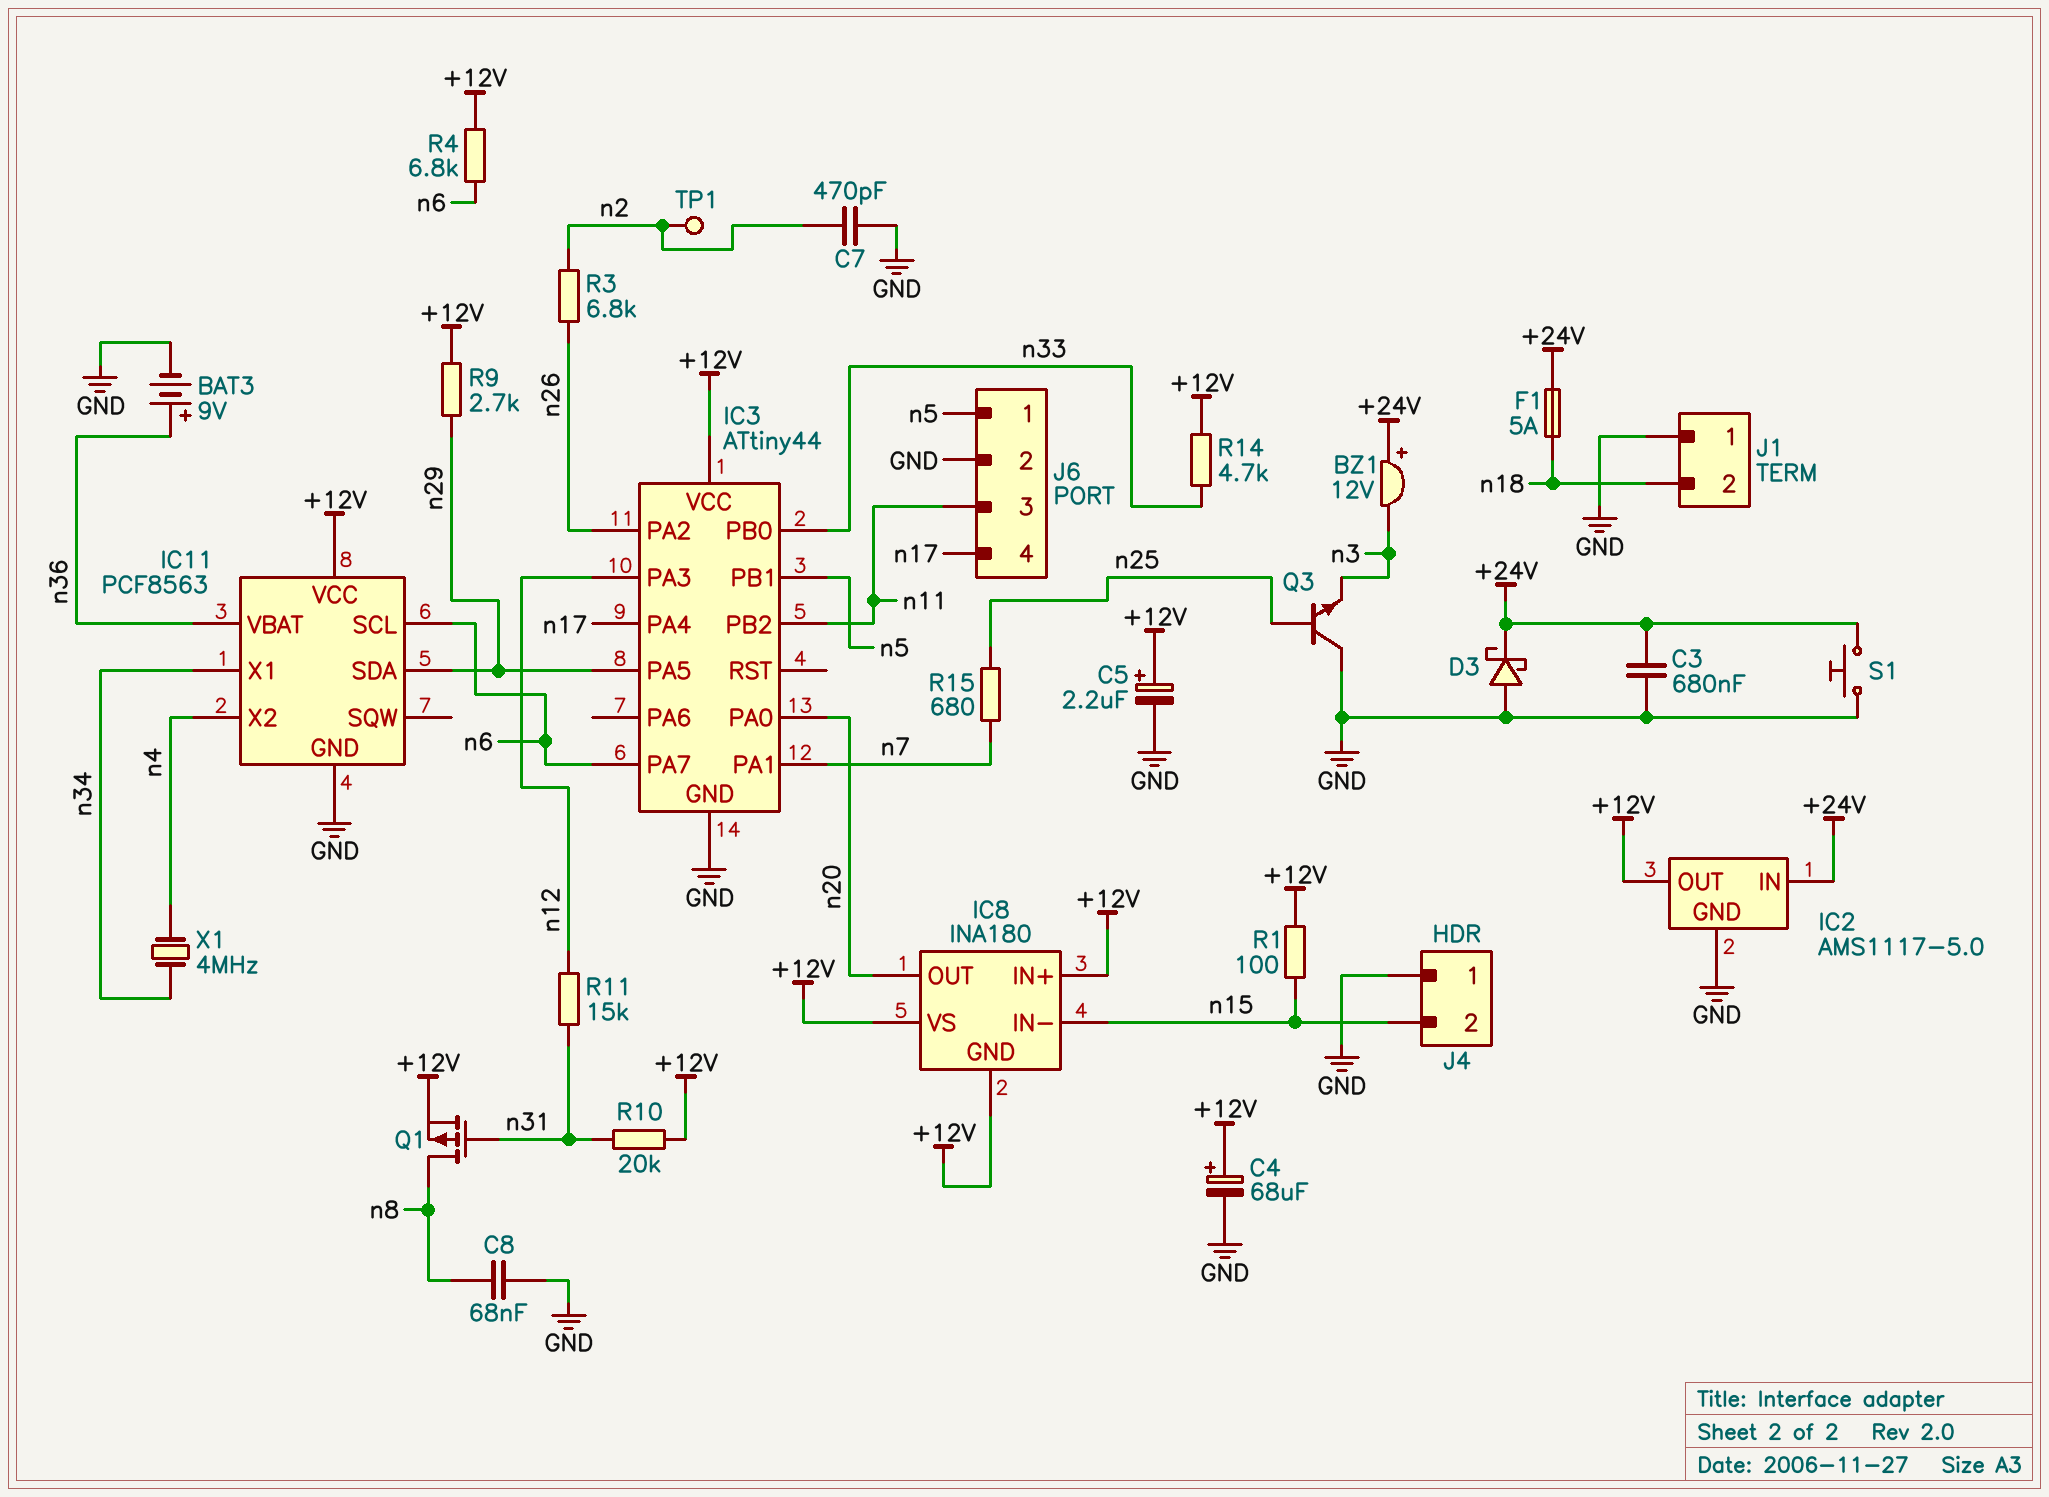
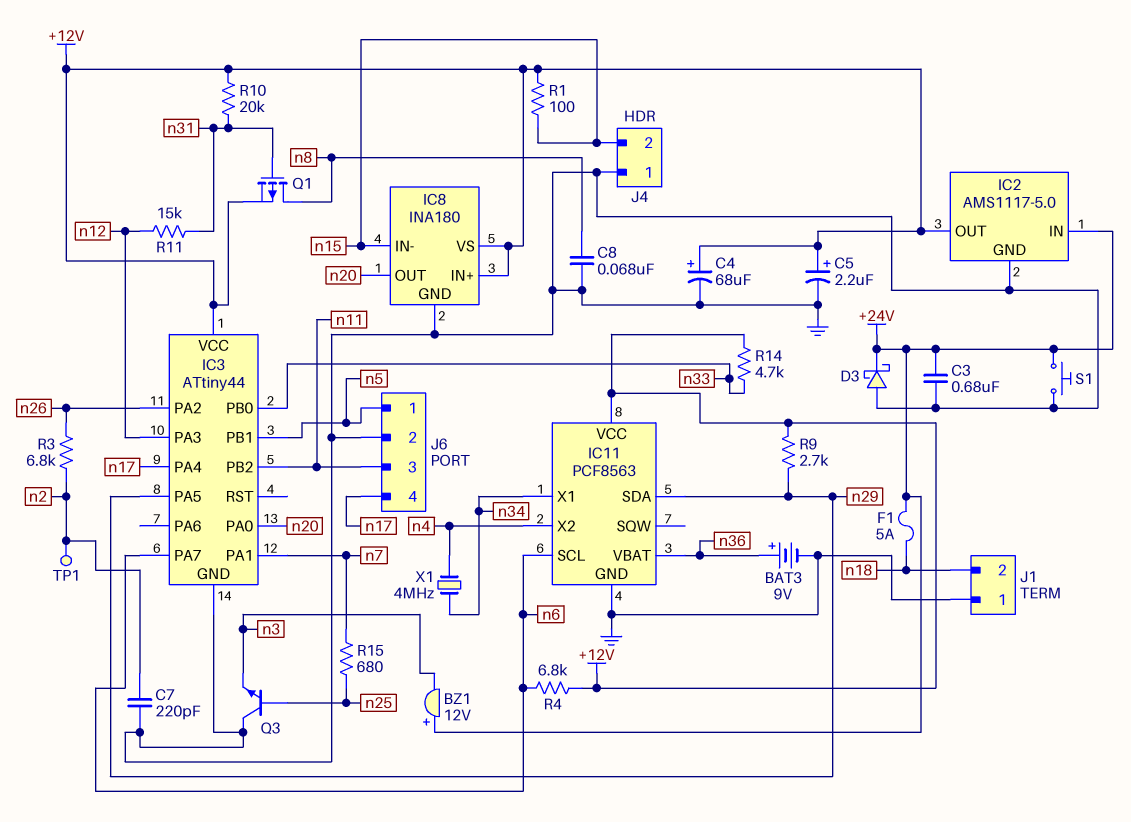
C7: 470pF (GND, n2) -> 220pF (GND, n2)
IC8 pin GND: +12V -> GND

